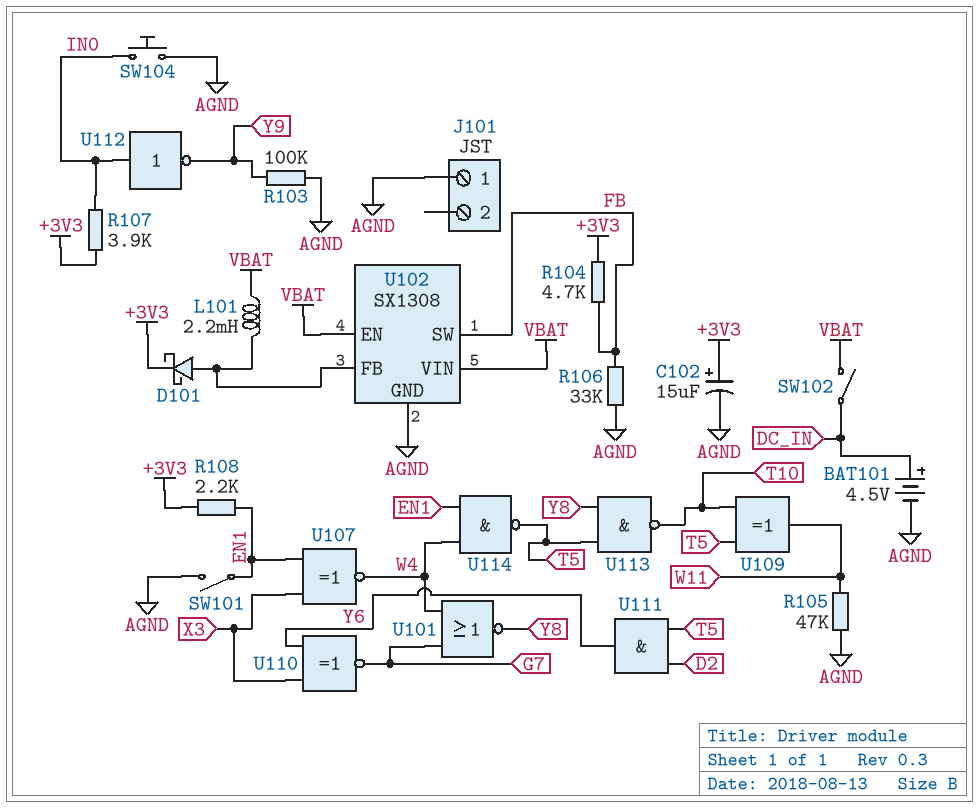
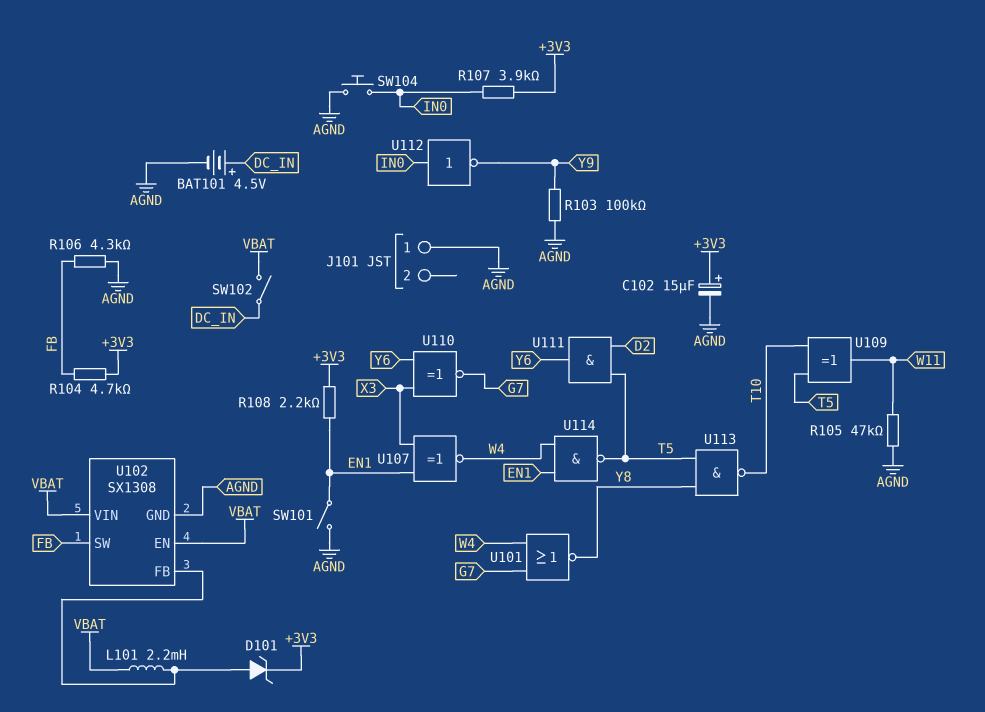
D101: schottky (A U102/FB, K +3V3) -> zener (A U102/FB, K +3V3)
R106: 33k (AGND, FB) -> 4.3k (AGND, FB)

